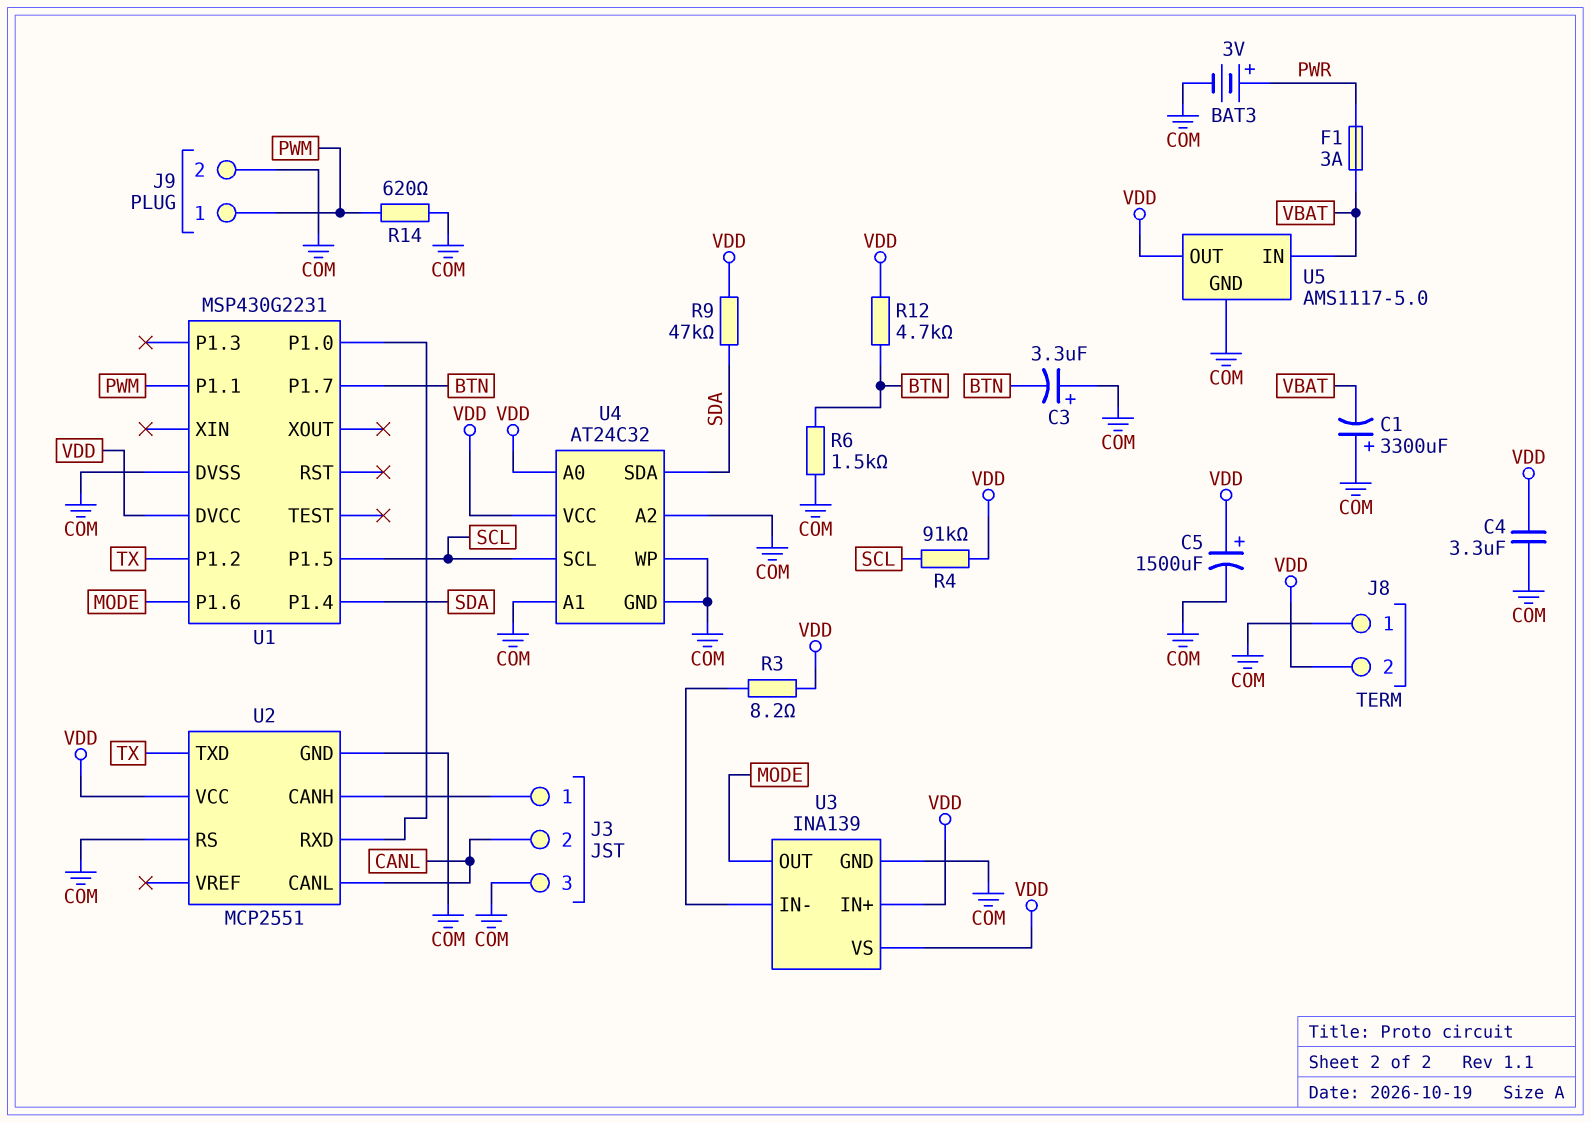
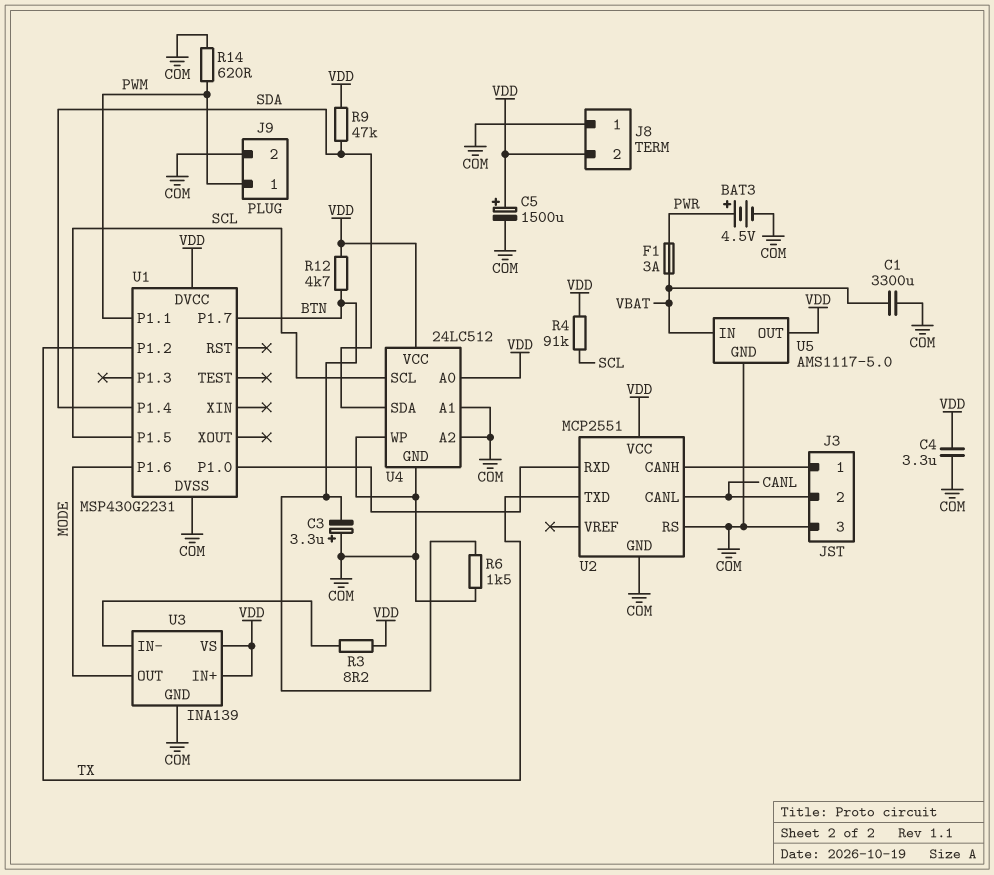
BAT3: 3V (plus PWR, minus COM) -> 4.5V (plus PWR, minus COM)
C1: 3300uF (plus COM, minus VBAT) -> 3300uF (COM, VBAT)
U4: AT24C32 -> 24LC512

